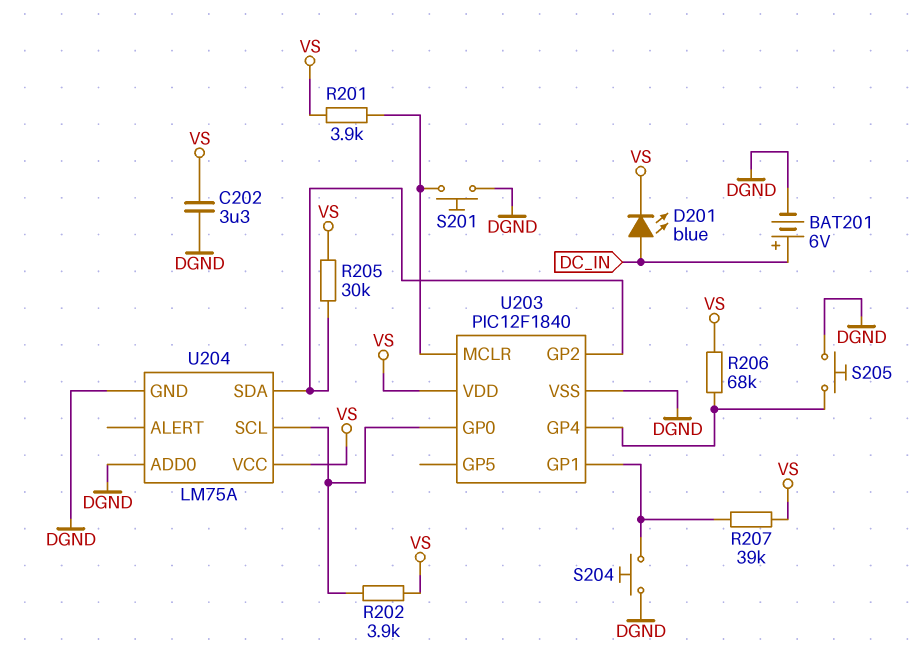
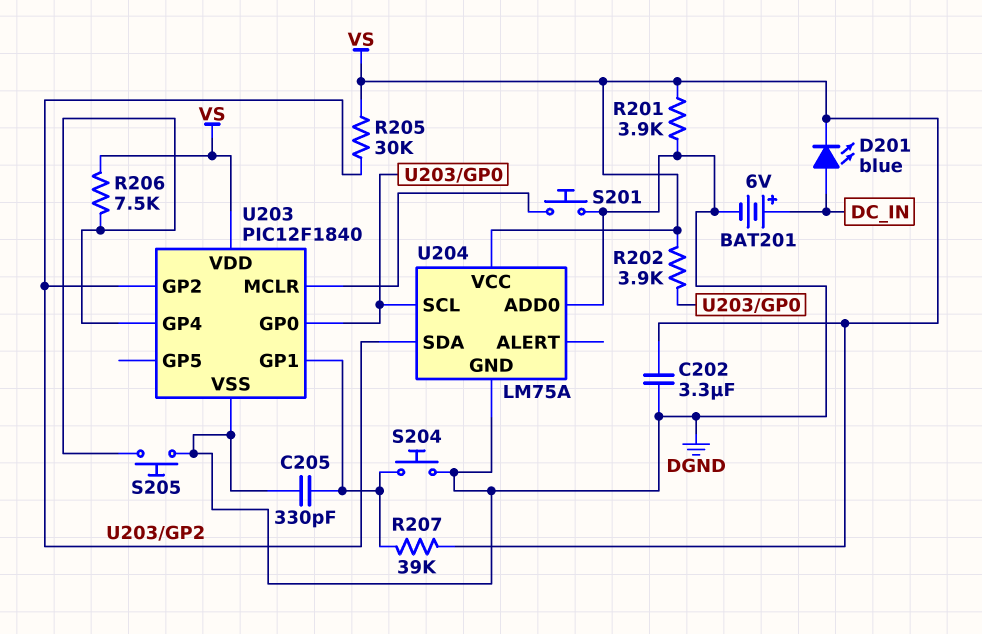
C205: none -> 330pF (DGND, U203/GP1)
R201: 3.9k (U203/MCLR, VS) -> 3.9k (DGND, VS)
R206: 68k (U203/GP4, VS) -> 7.5k (U203/GP4, VS)

